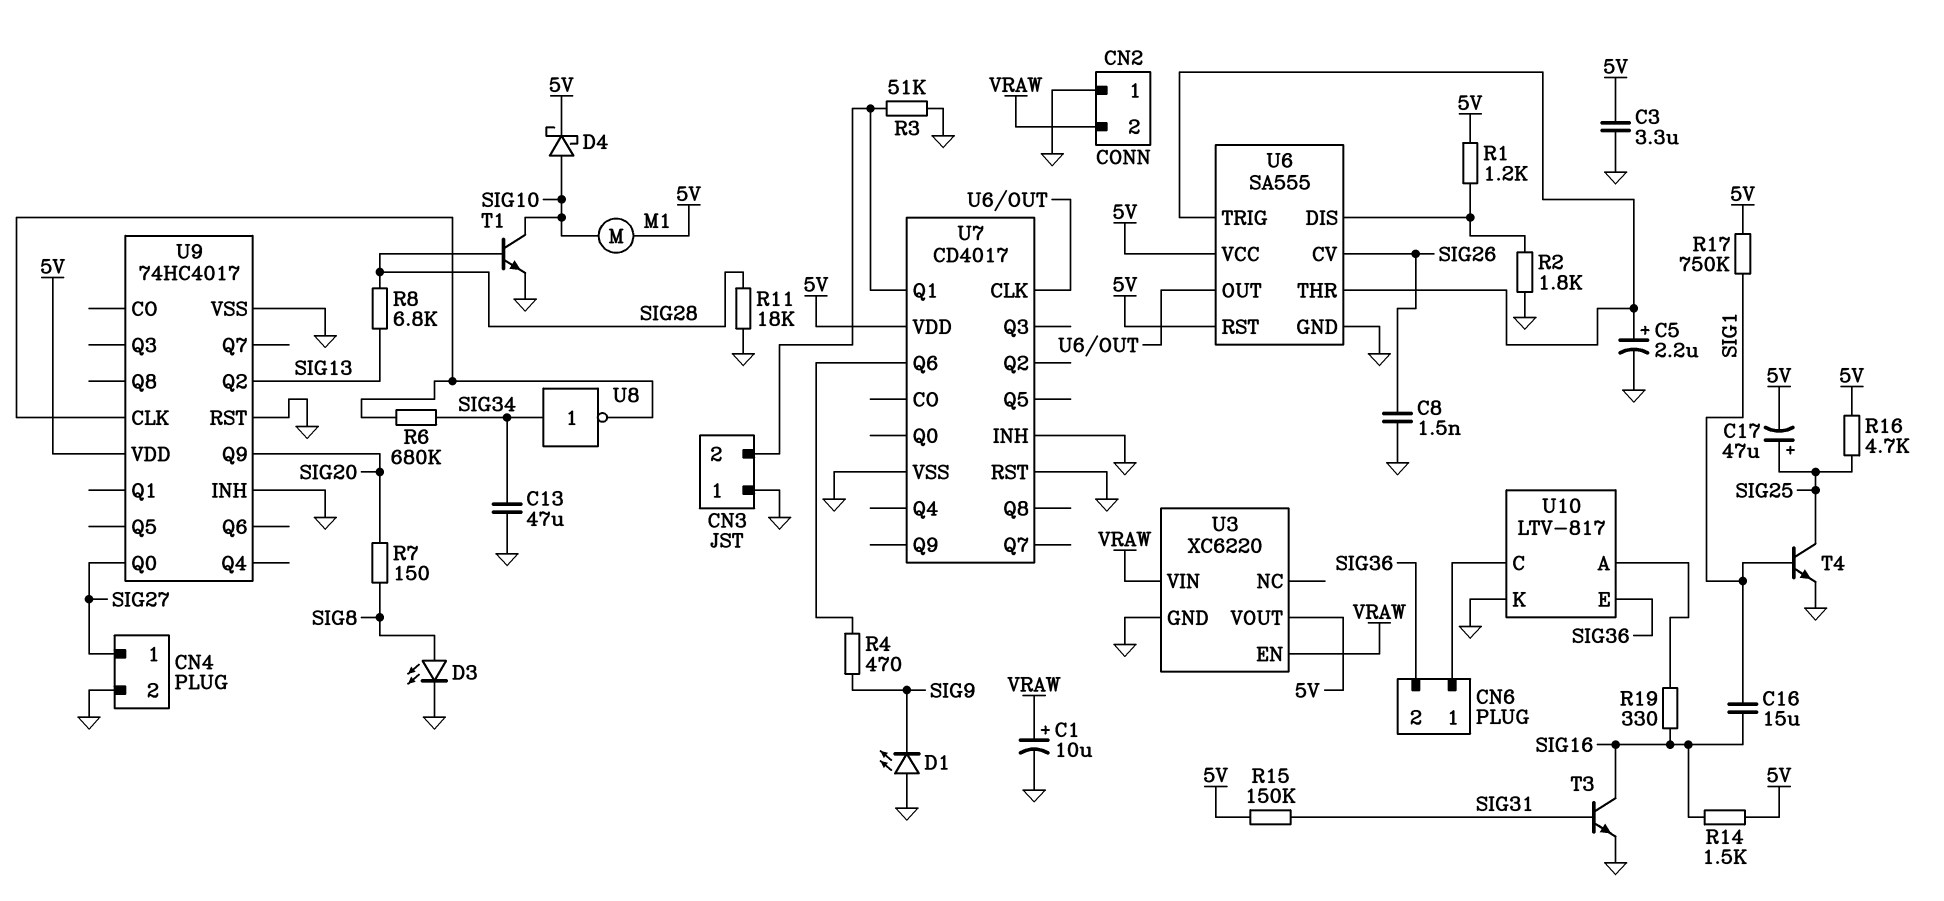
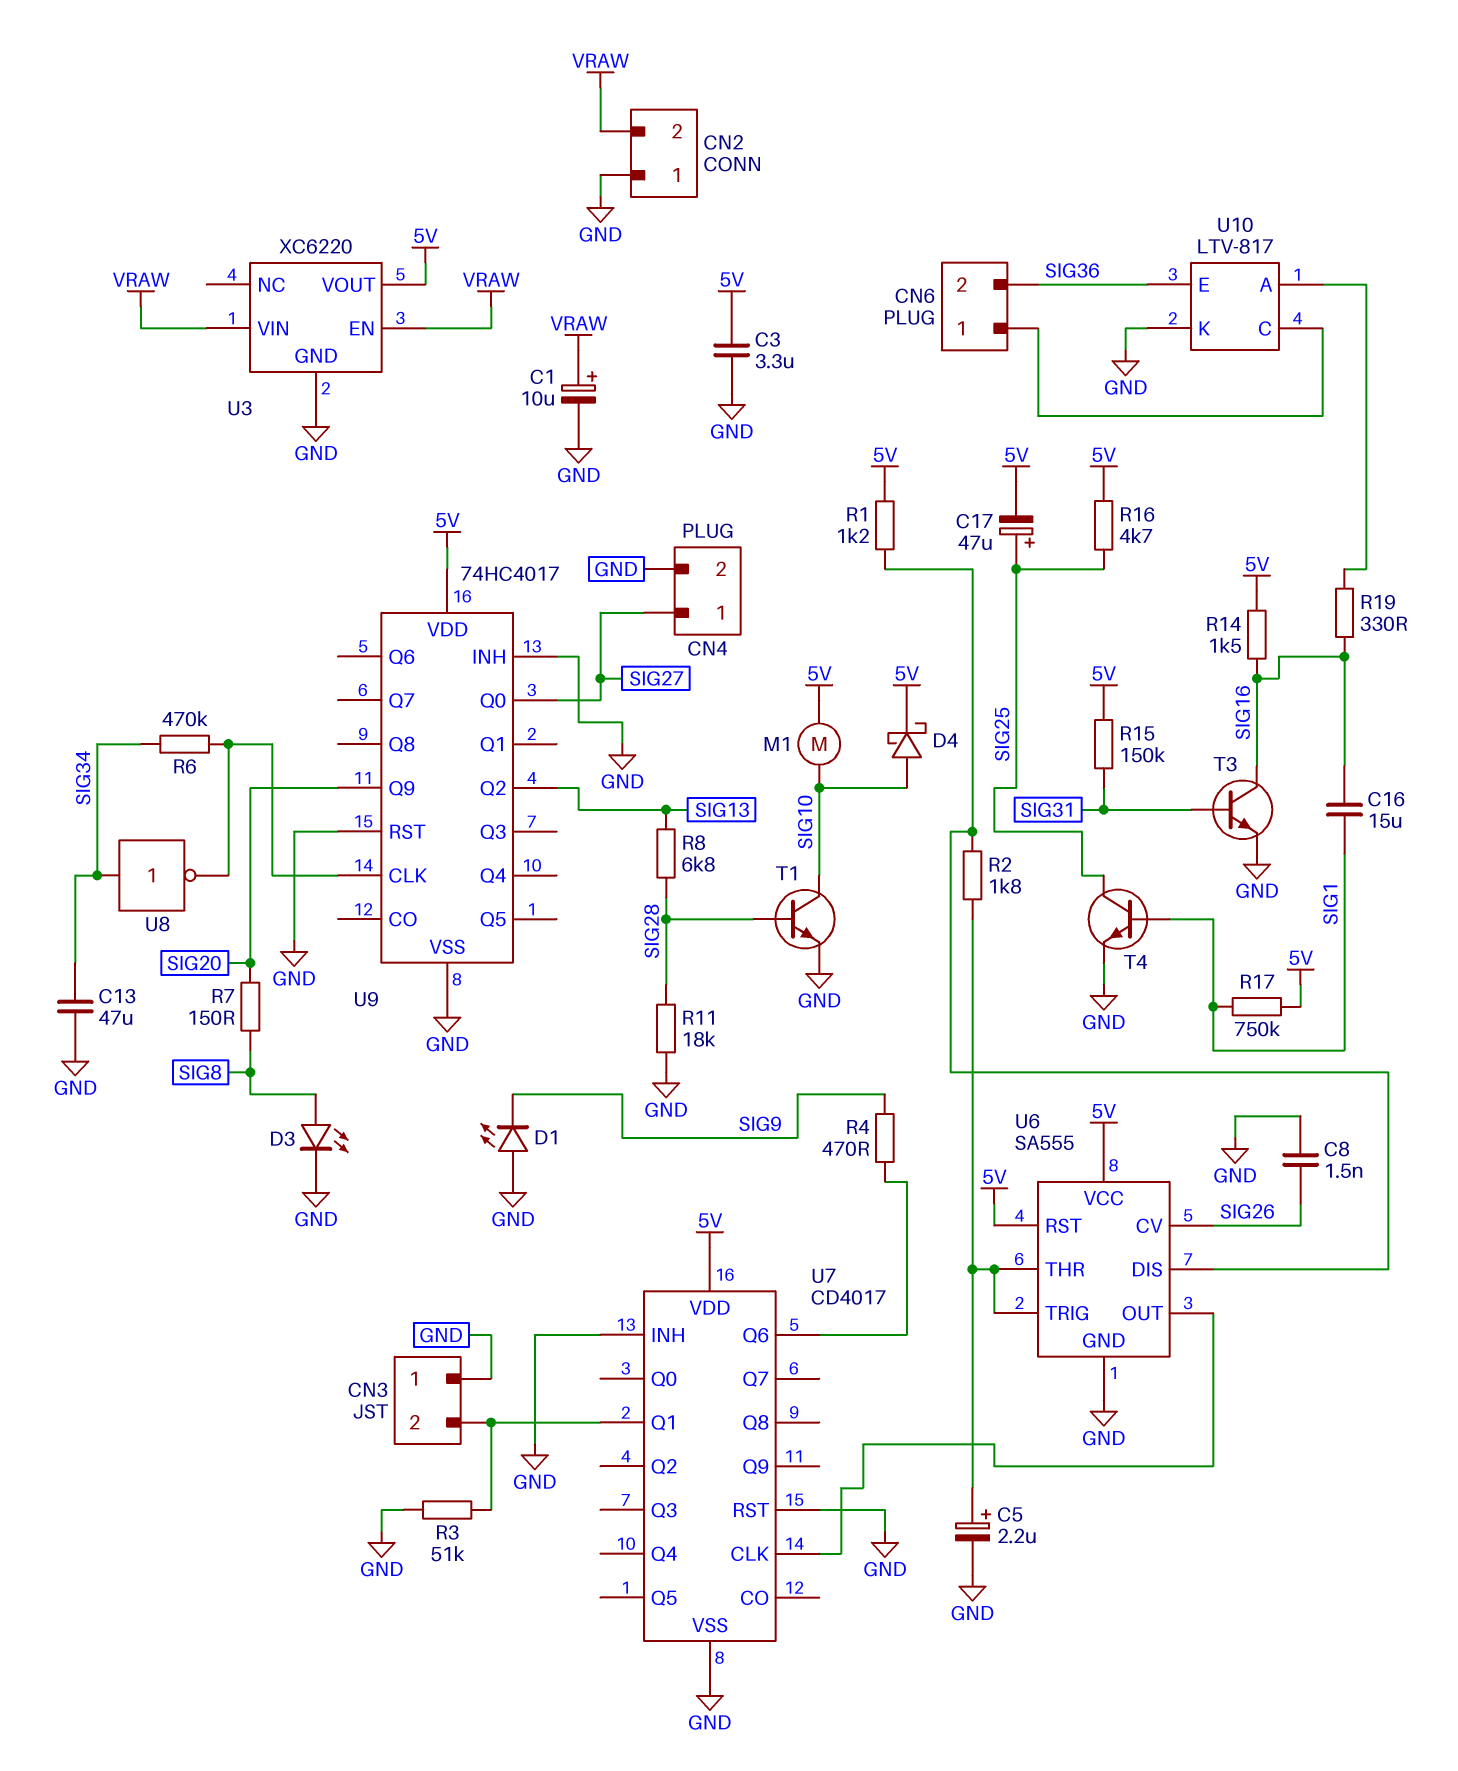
R2: 1.8k (GND, U6/DIS) -> 1.8k (U6/DIS, U6/THR)
R6: 680k (SIG34, U9/CLK) -> 470k (SIG34, U9/CLK)

